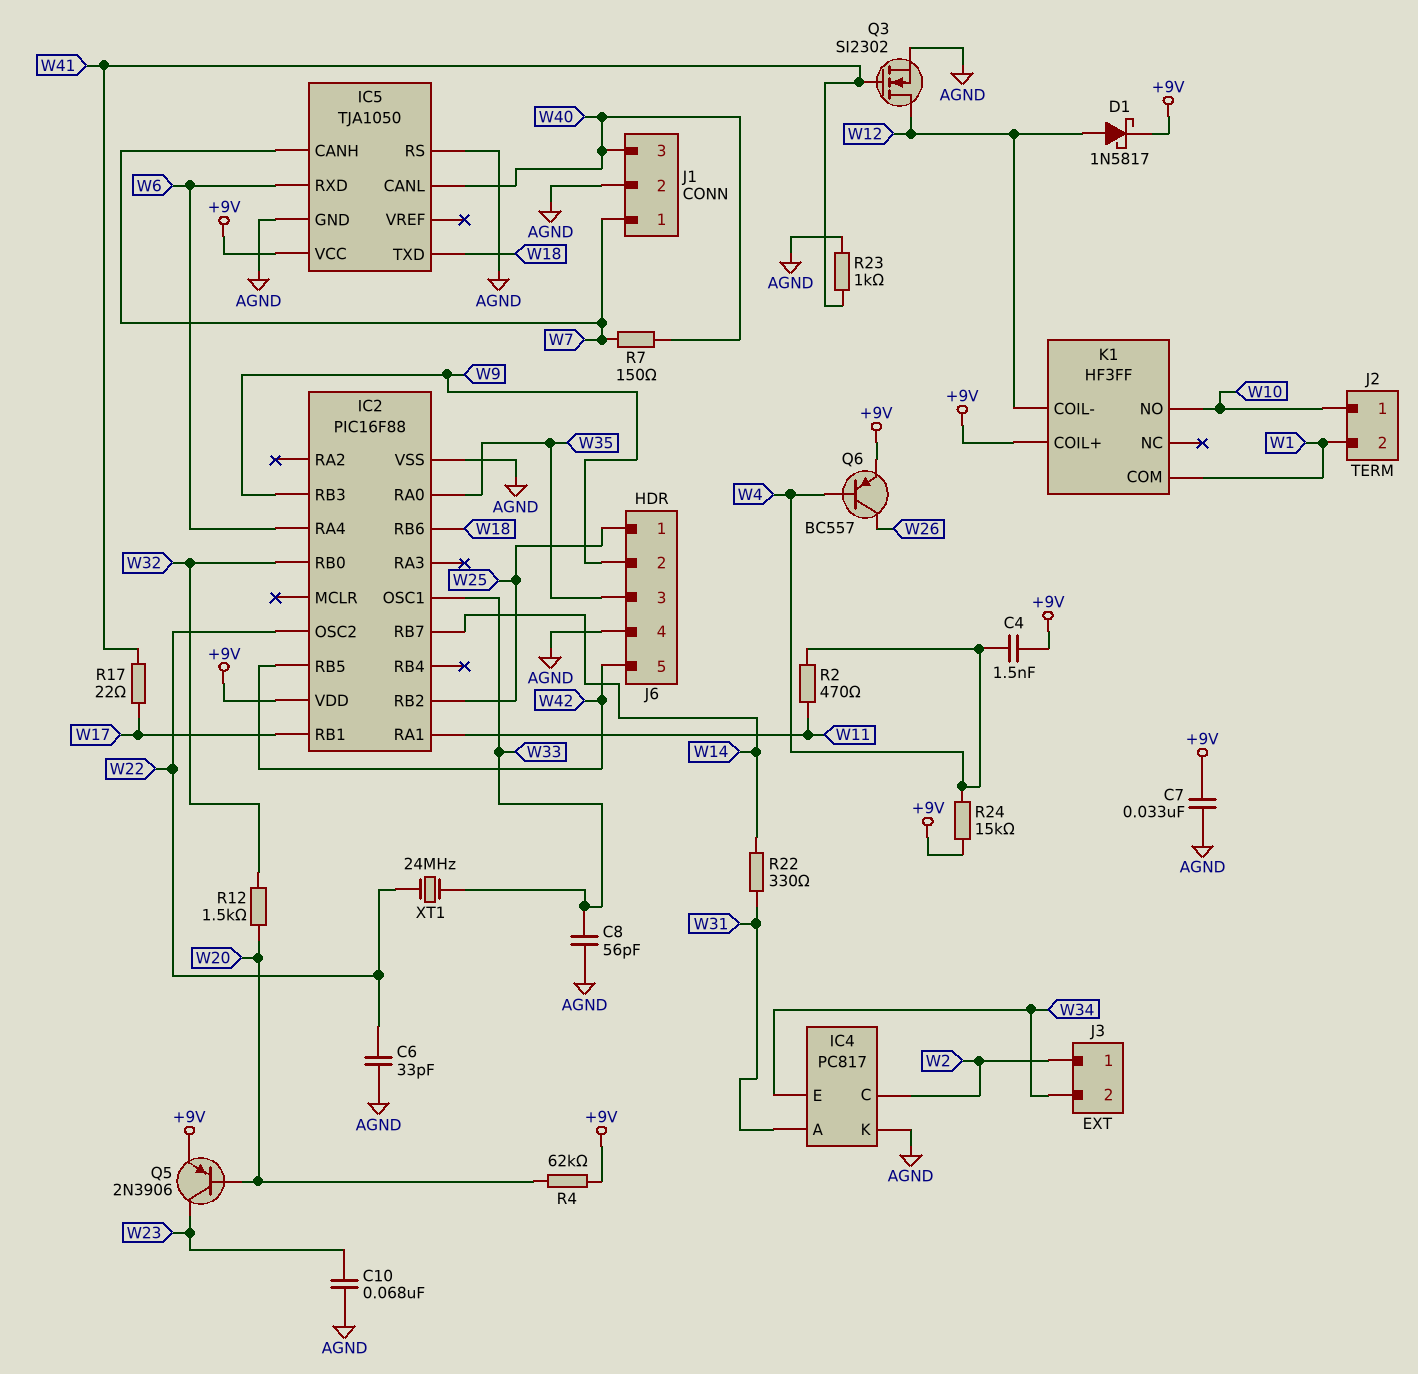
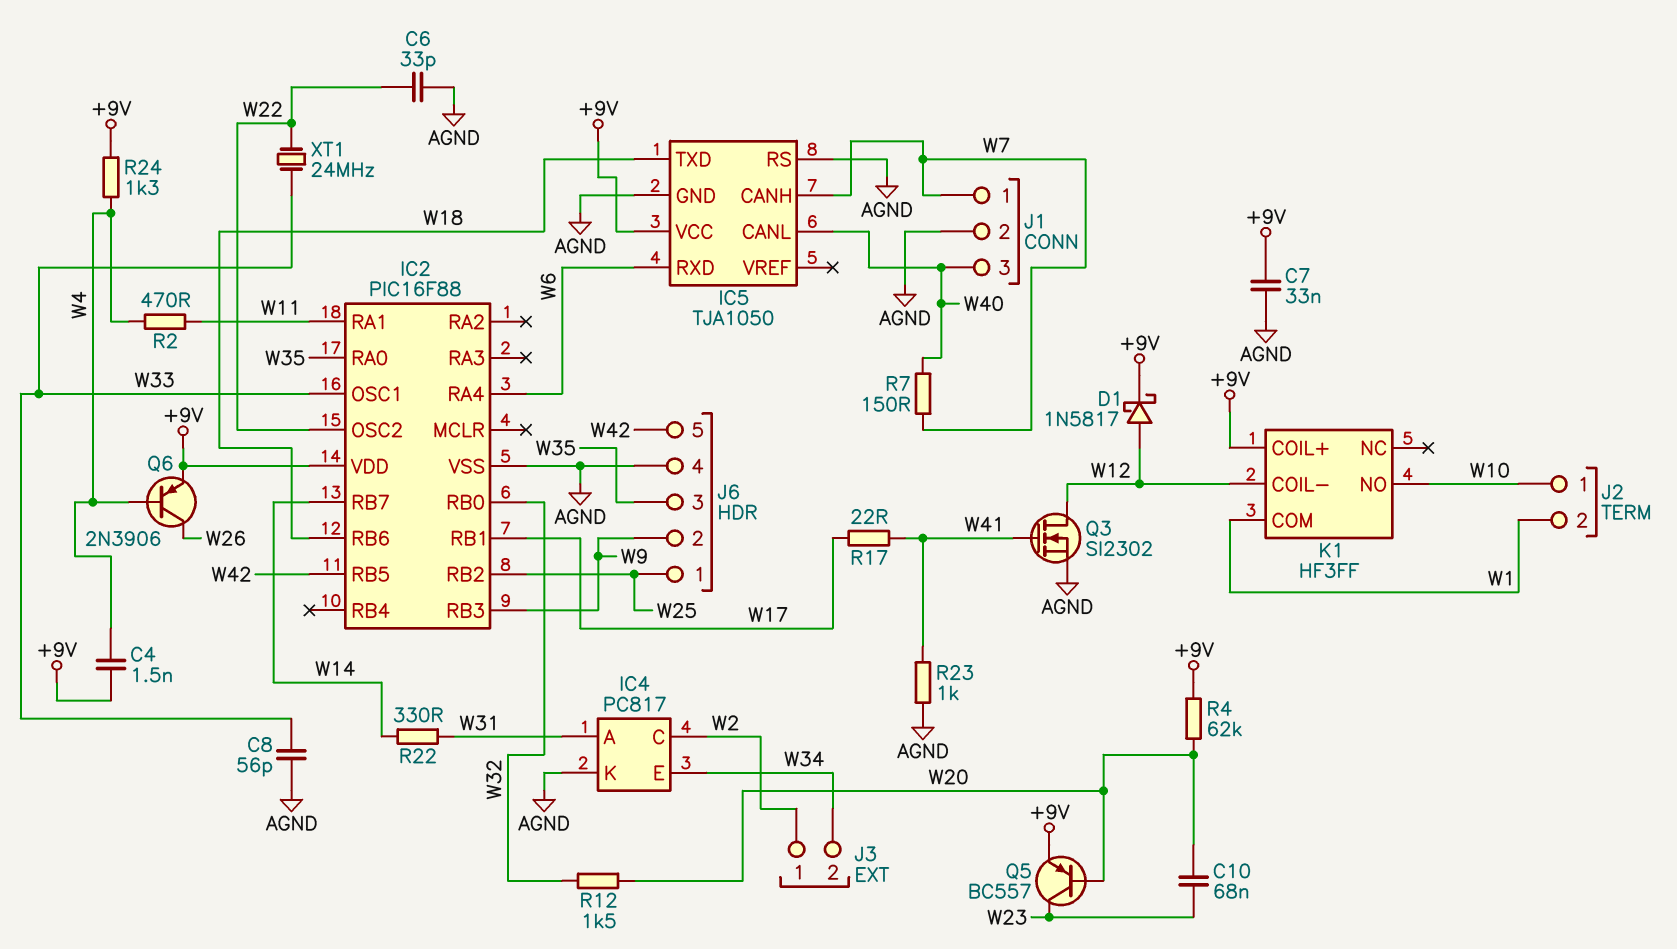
C10: 68nF (AGND, W23) -> 68nF (W20, W23)
Q5: PNP 2N3906 (B W20, C W23, E +9V) -> PNP BC557 (B W20, C W23, E +9V)
Q6: PNP BC557 (B W4, C W26, E +9V) -> PNP 2N3906 (B W4, C W26, E +9V)
R24: 15k (+9V, W4) -> 1.3k (+9V, W4)

